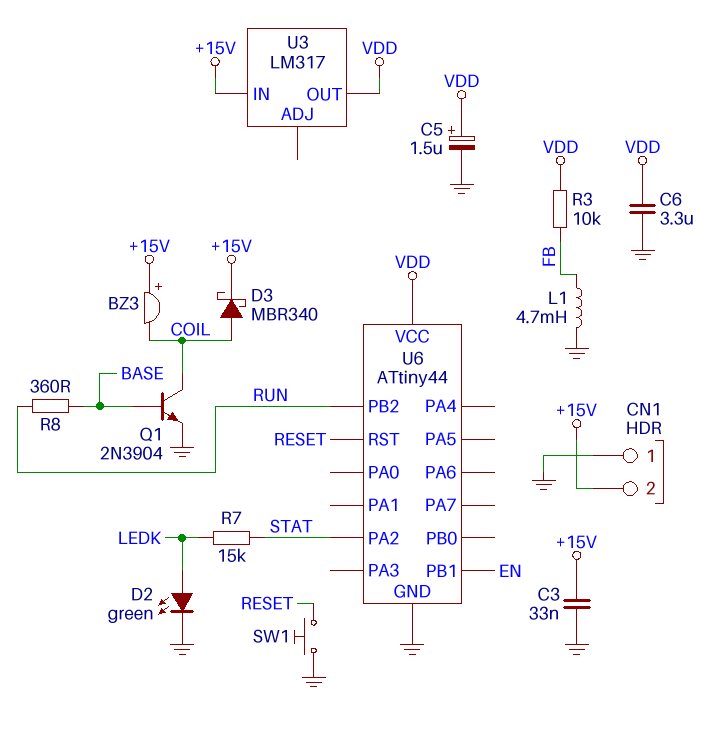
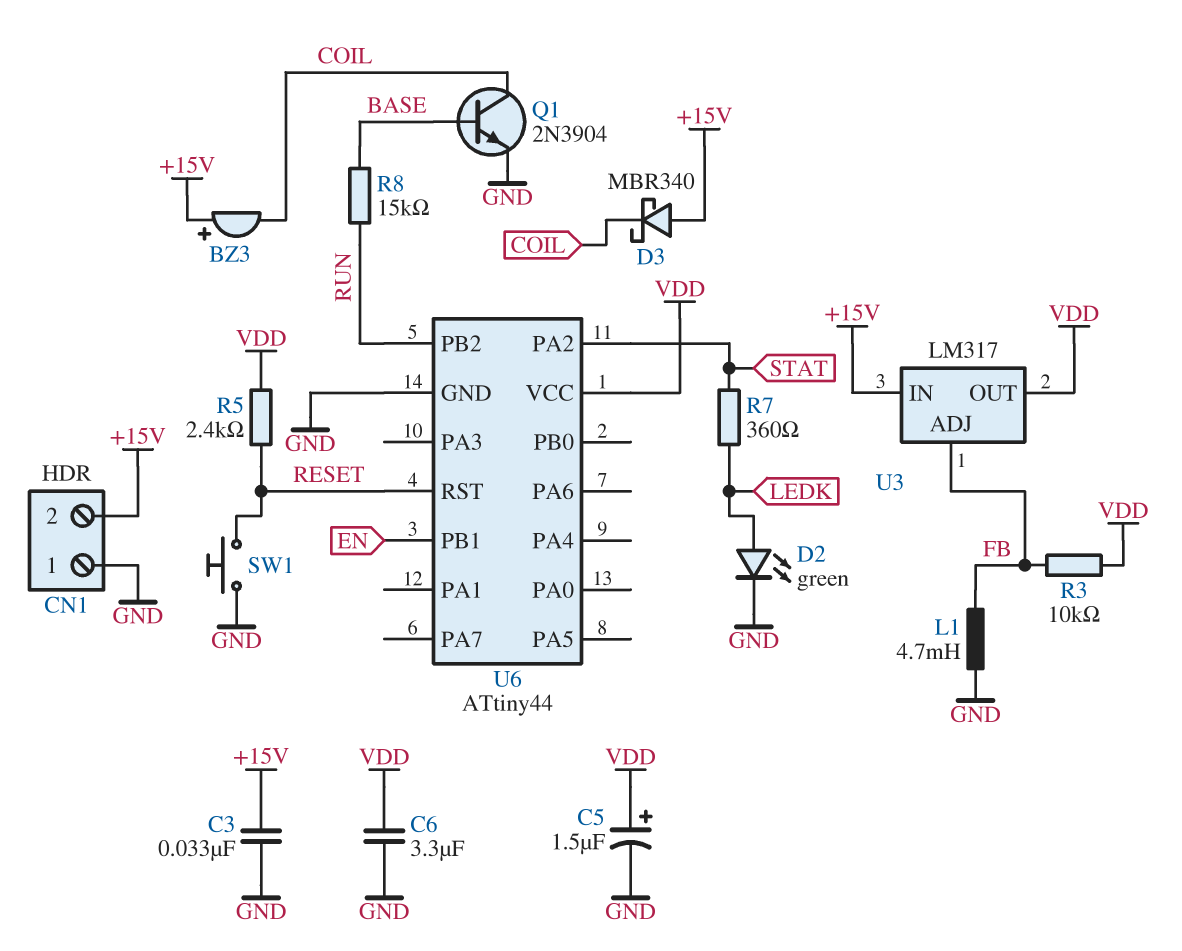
D3: schottky MBR340 (A COIL, K +15V) -> schottky MBR340 (A +15V, K COIL)
R5: none -> 2.4k (RESET, VDD)
R7: 15k (LEDK, STAT) -> 360 (LEDK, STAT)
R8: 360 (BASE, RUN) -> 15k (BASE, RUN)
U3 pin ADJ: none -> FB

